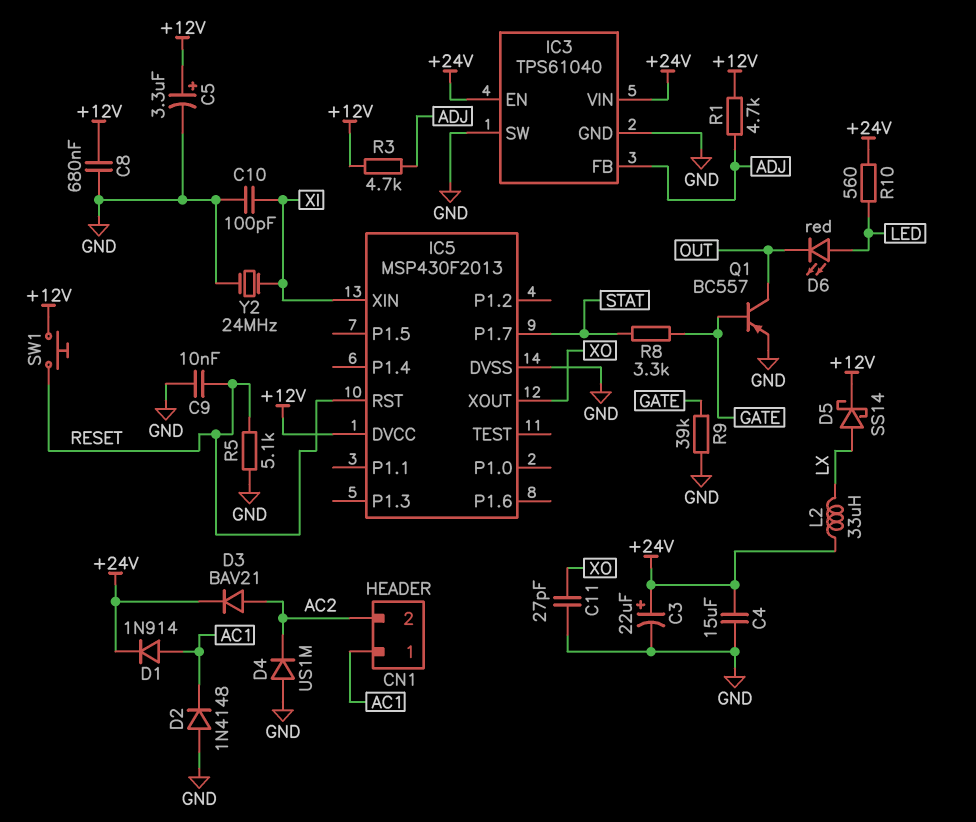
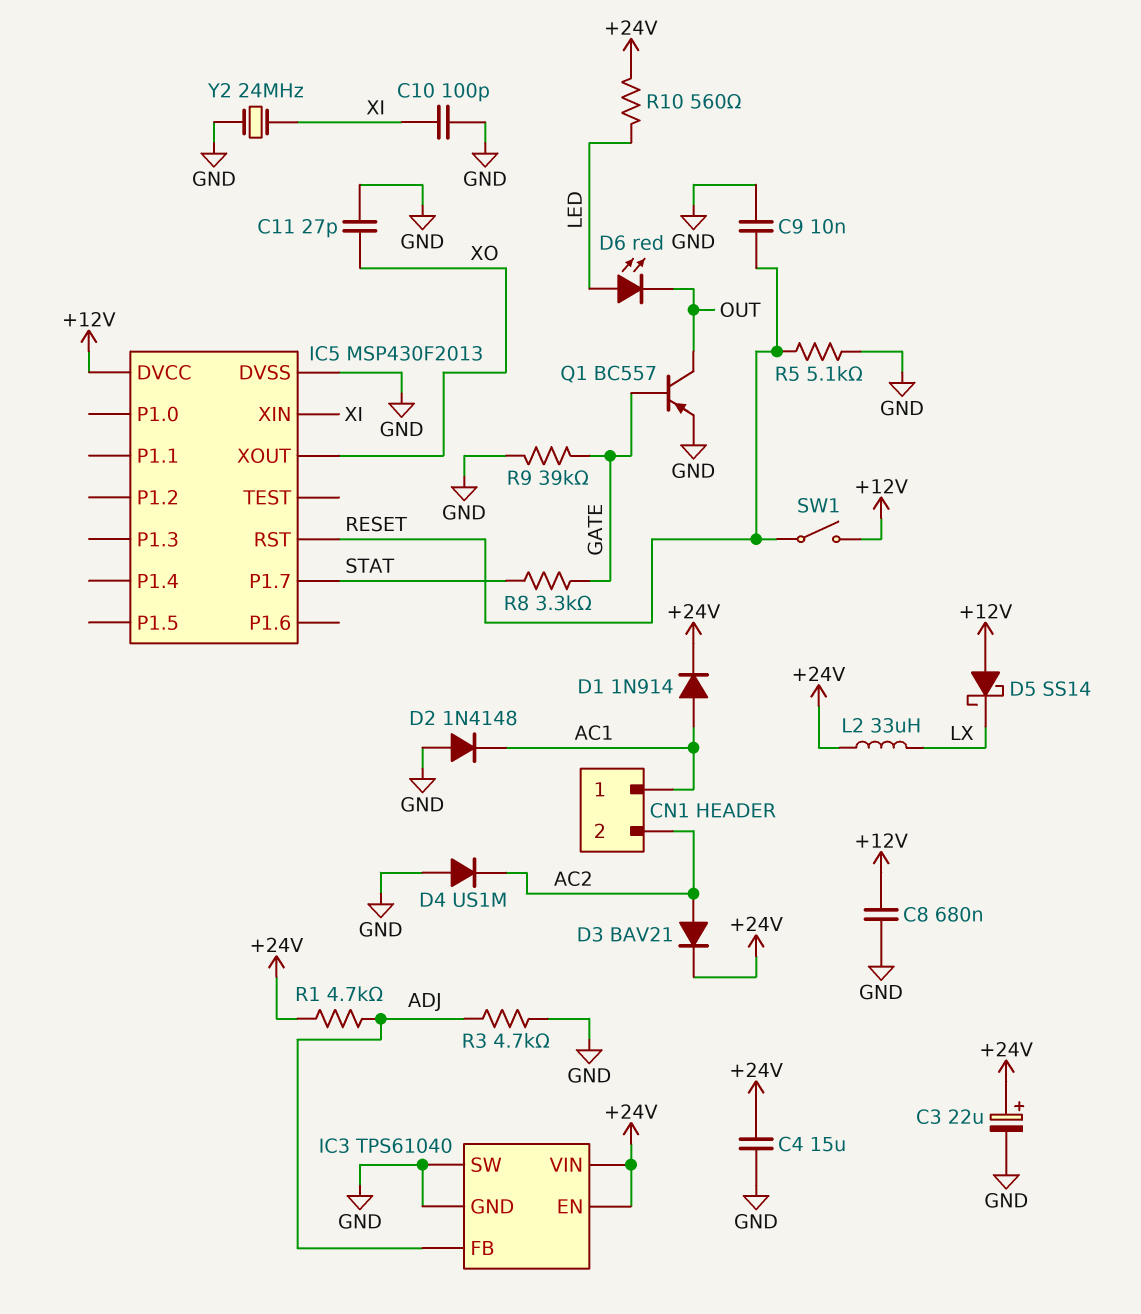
C5: 3.3uF (plus +12V, minus GND) -> none
D5: schottky SS14 (A LX, K +12V) -> schottky SS14 (A +12V, K LX)
R1: 4.7k (+12V, ADJ) -> 4.7k (+24V, ADJ)
R3: 4.7k (+12V, ADJ) -> 4.7k (ADJ, GND)
SW1: button (+12V, RESET) -> switch (+12V, RESET)

